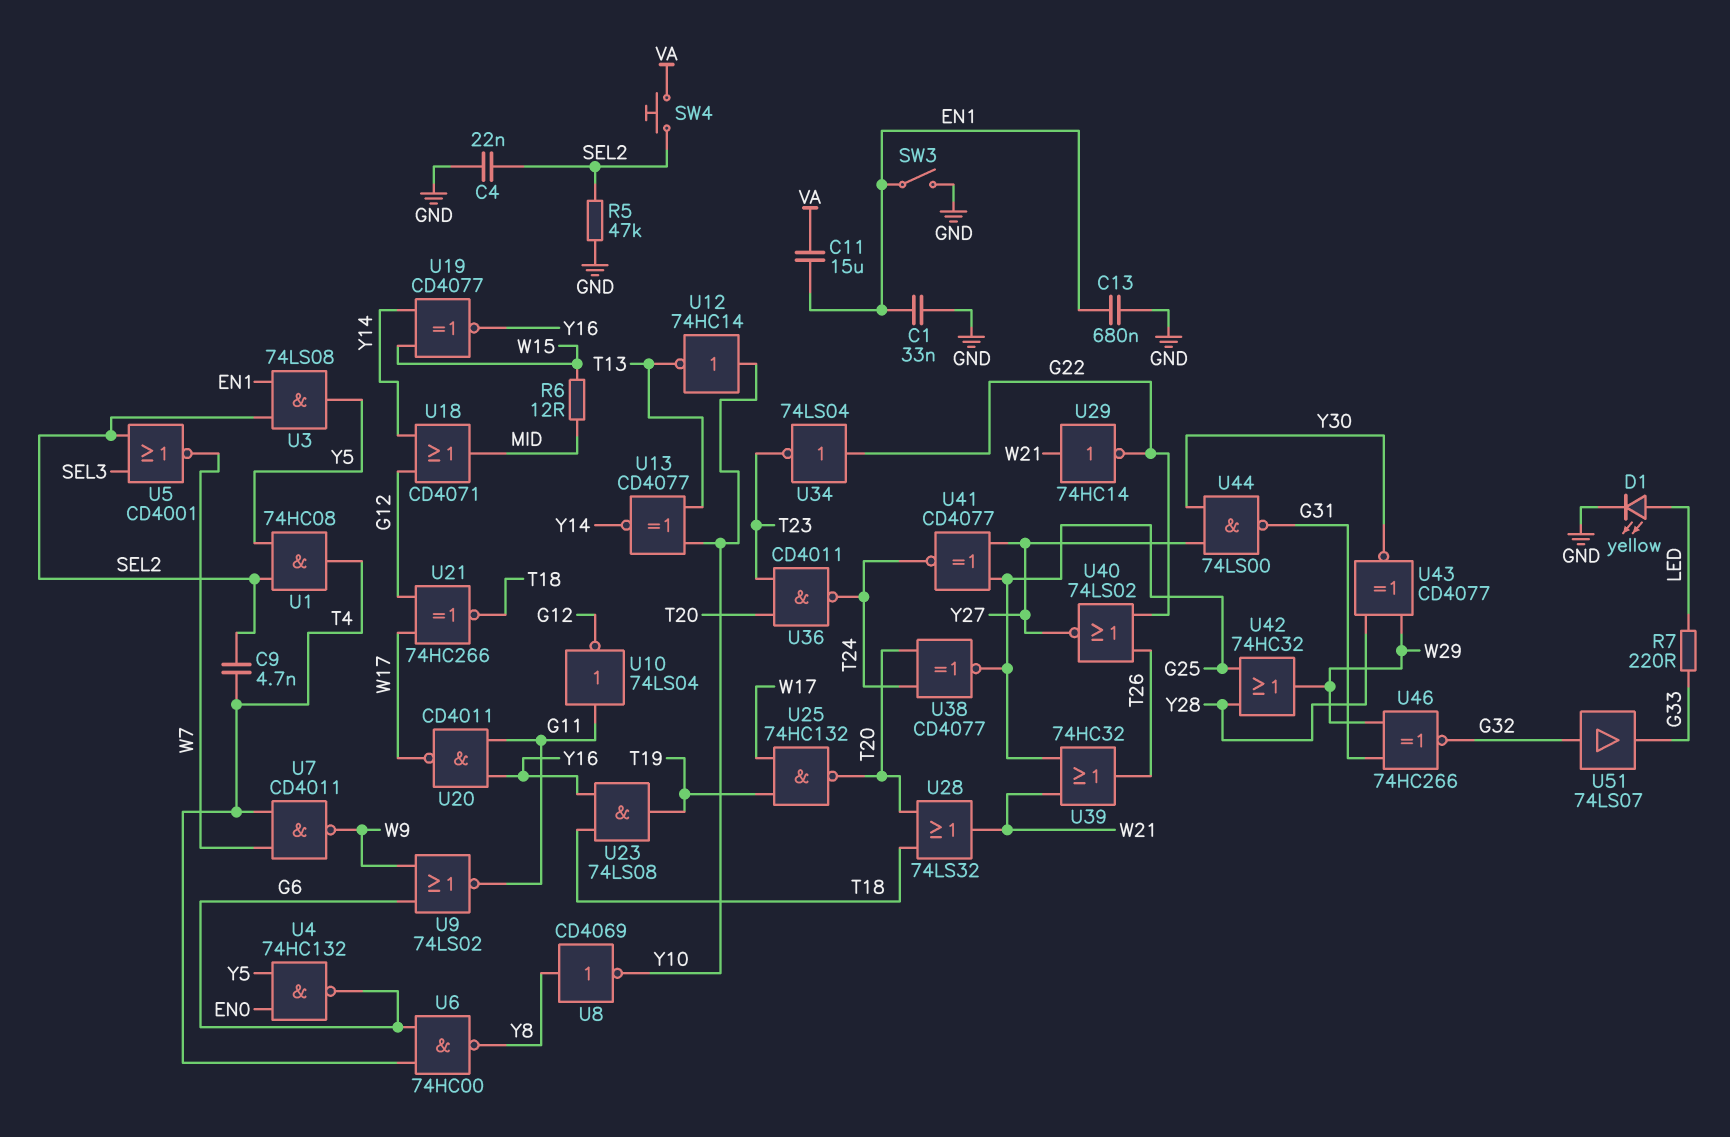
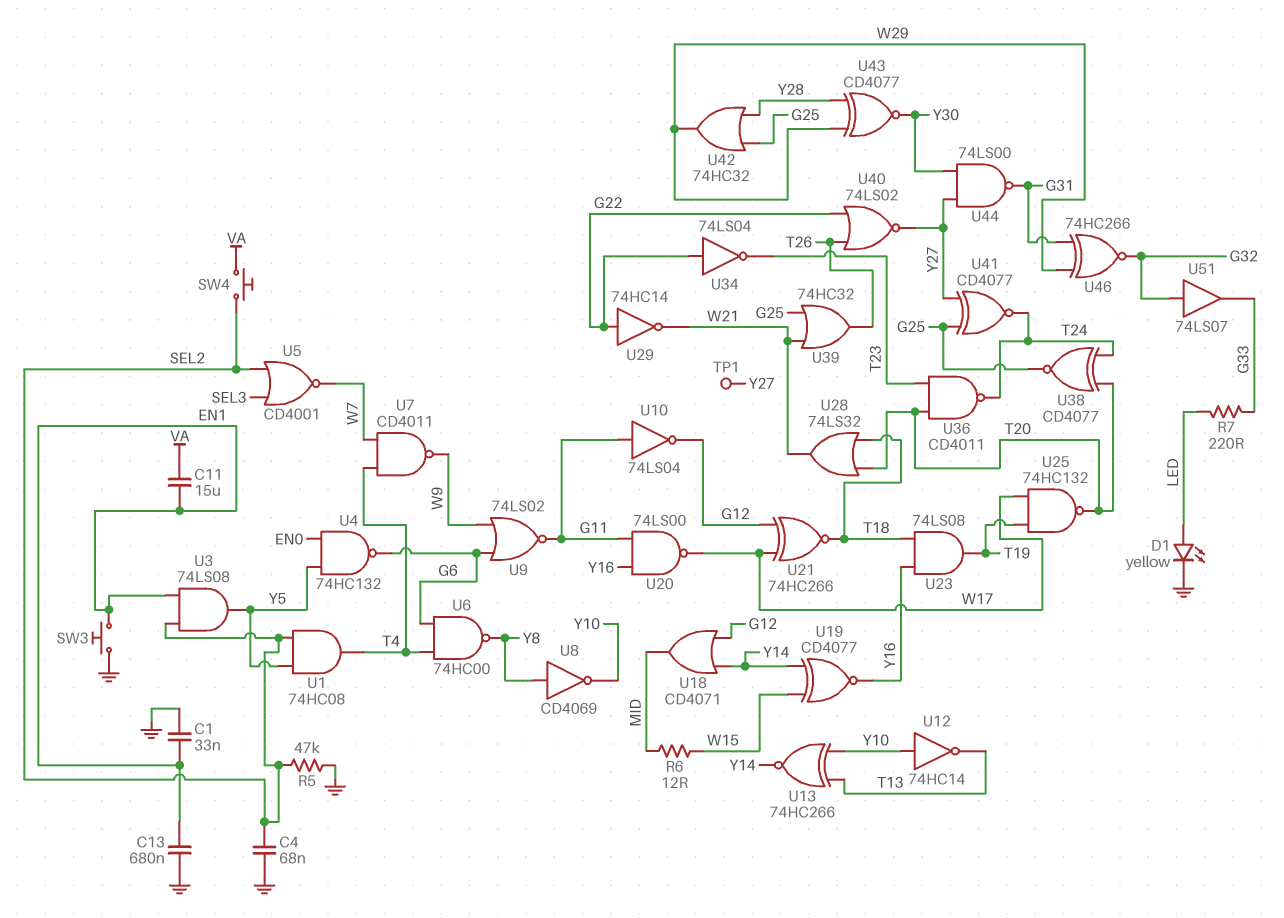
C4: 22nF (GND, SEL2) -> 68nF (GND, SEL2)
C9: 4.7nF (SEL2, T4) -> none
SW3: switch (EN1, GND) -> button (EN1, GND)
TP1: none -> test point (Y27)
U13: XNOR CD4077 (in T13, in Y10, out Y14) -> XNOR 74HC266 (in T13, in Y10, out Y14)
U20: NAND CD4011 (in G11, in Y16, out W17) -> NAND 74LS00 (in G11, in Y16, out W17)
U29: NOT 74HC14 (in W21, out G22) -> NOT 74HC14 (in G22, out W21)

